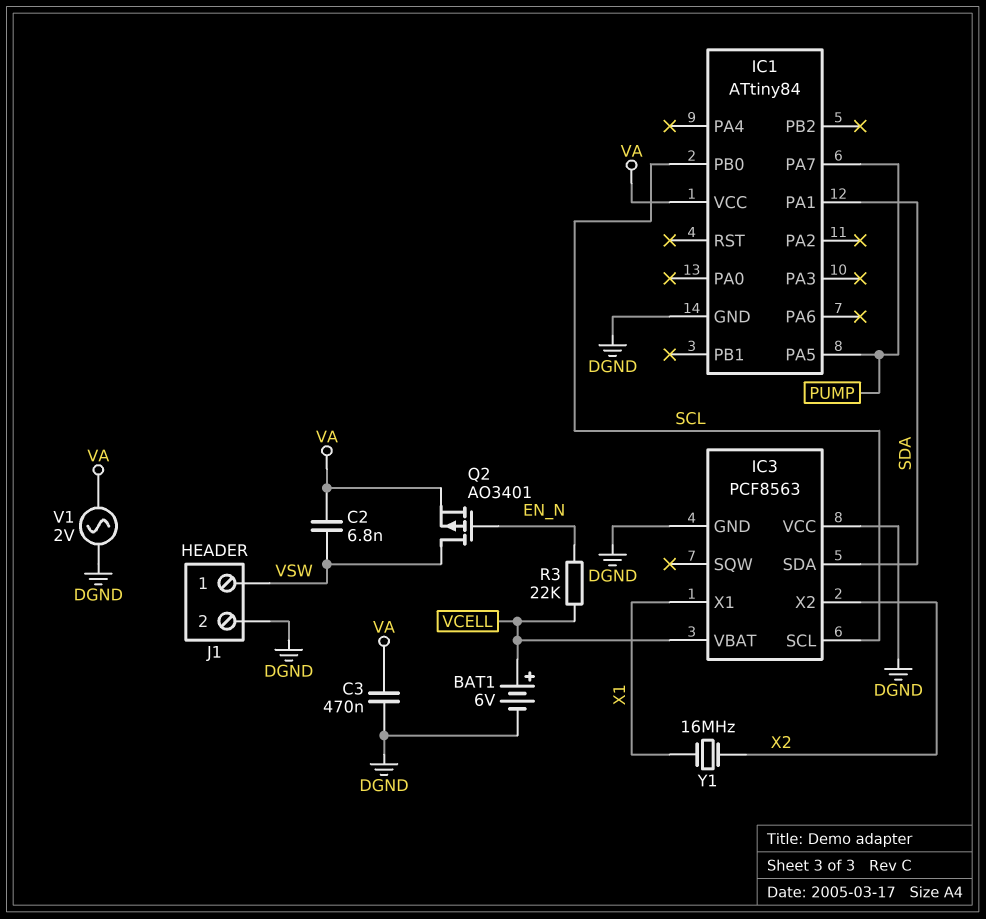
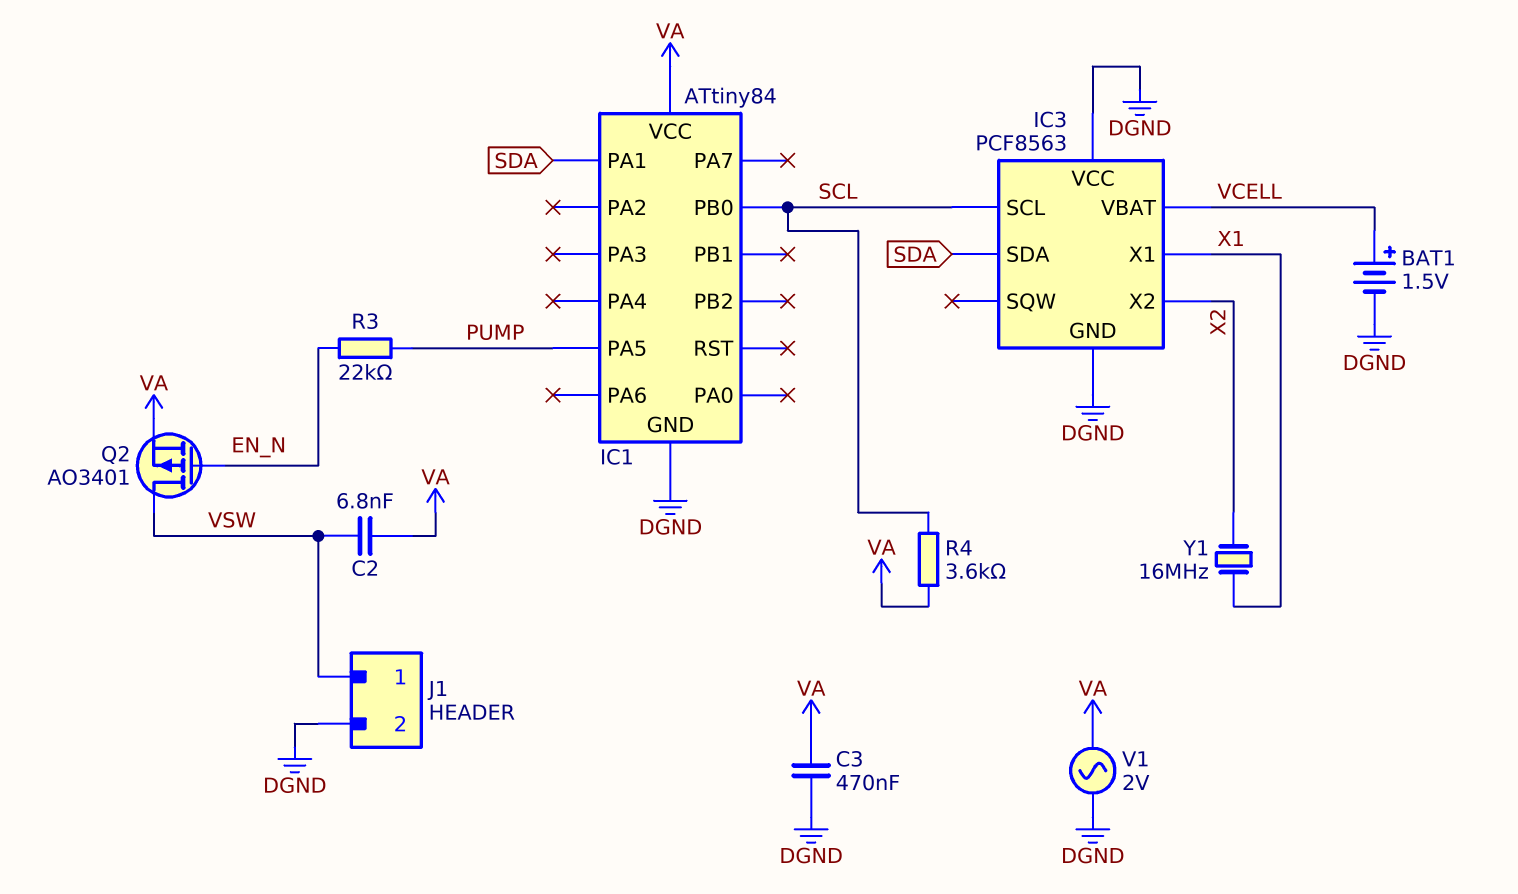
BAT1: 6V (plus VCELL, minus DGND) -> 1.5V (plus VCELL, minus DGND)
IC1 pin PA7: PUMP -> none
R3: 22k (EN_N, VCELL) -> 22k (EN_N, PUMP)
R4: none -> 3.6k (SCL, VA)

